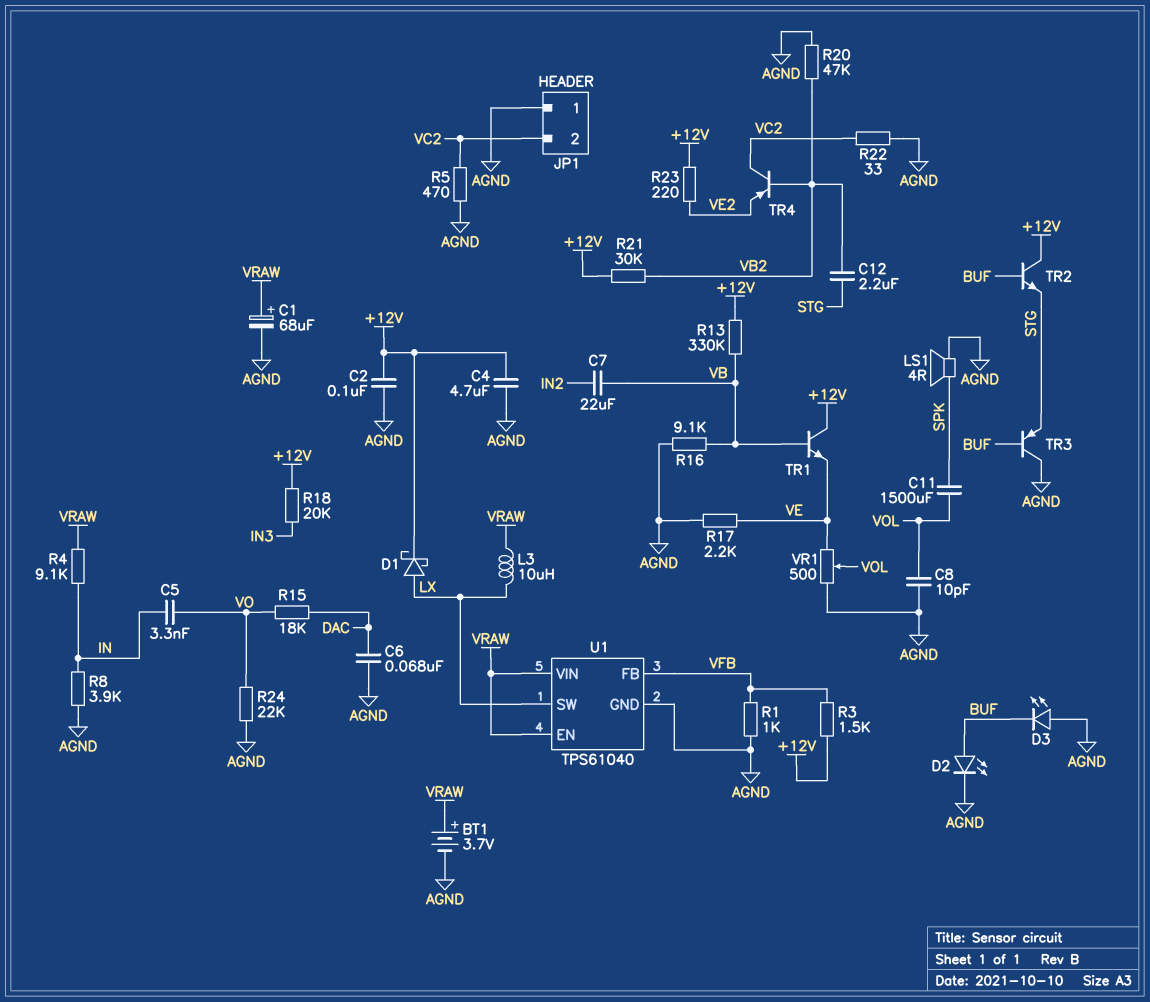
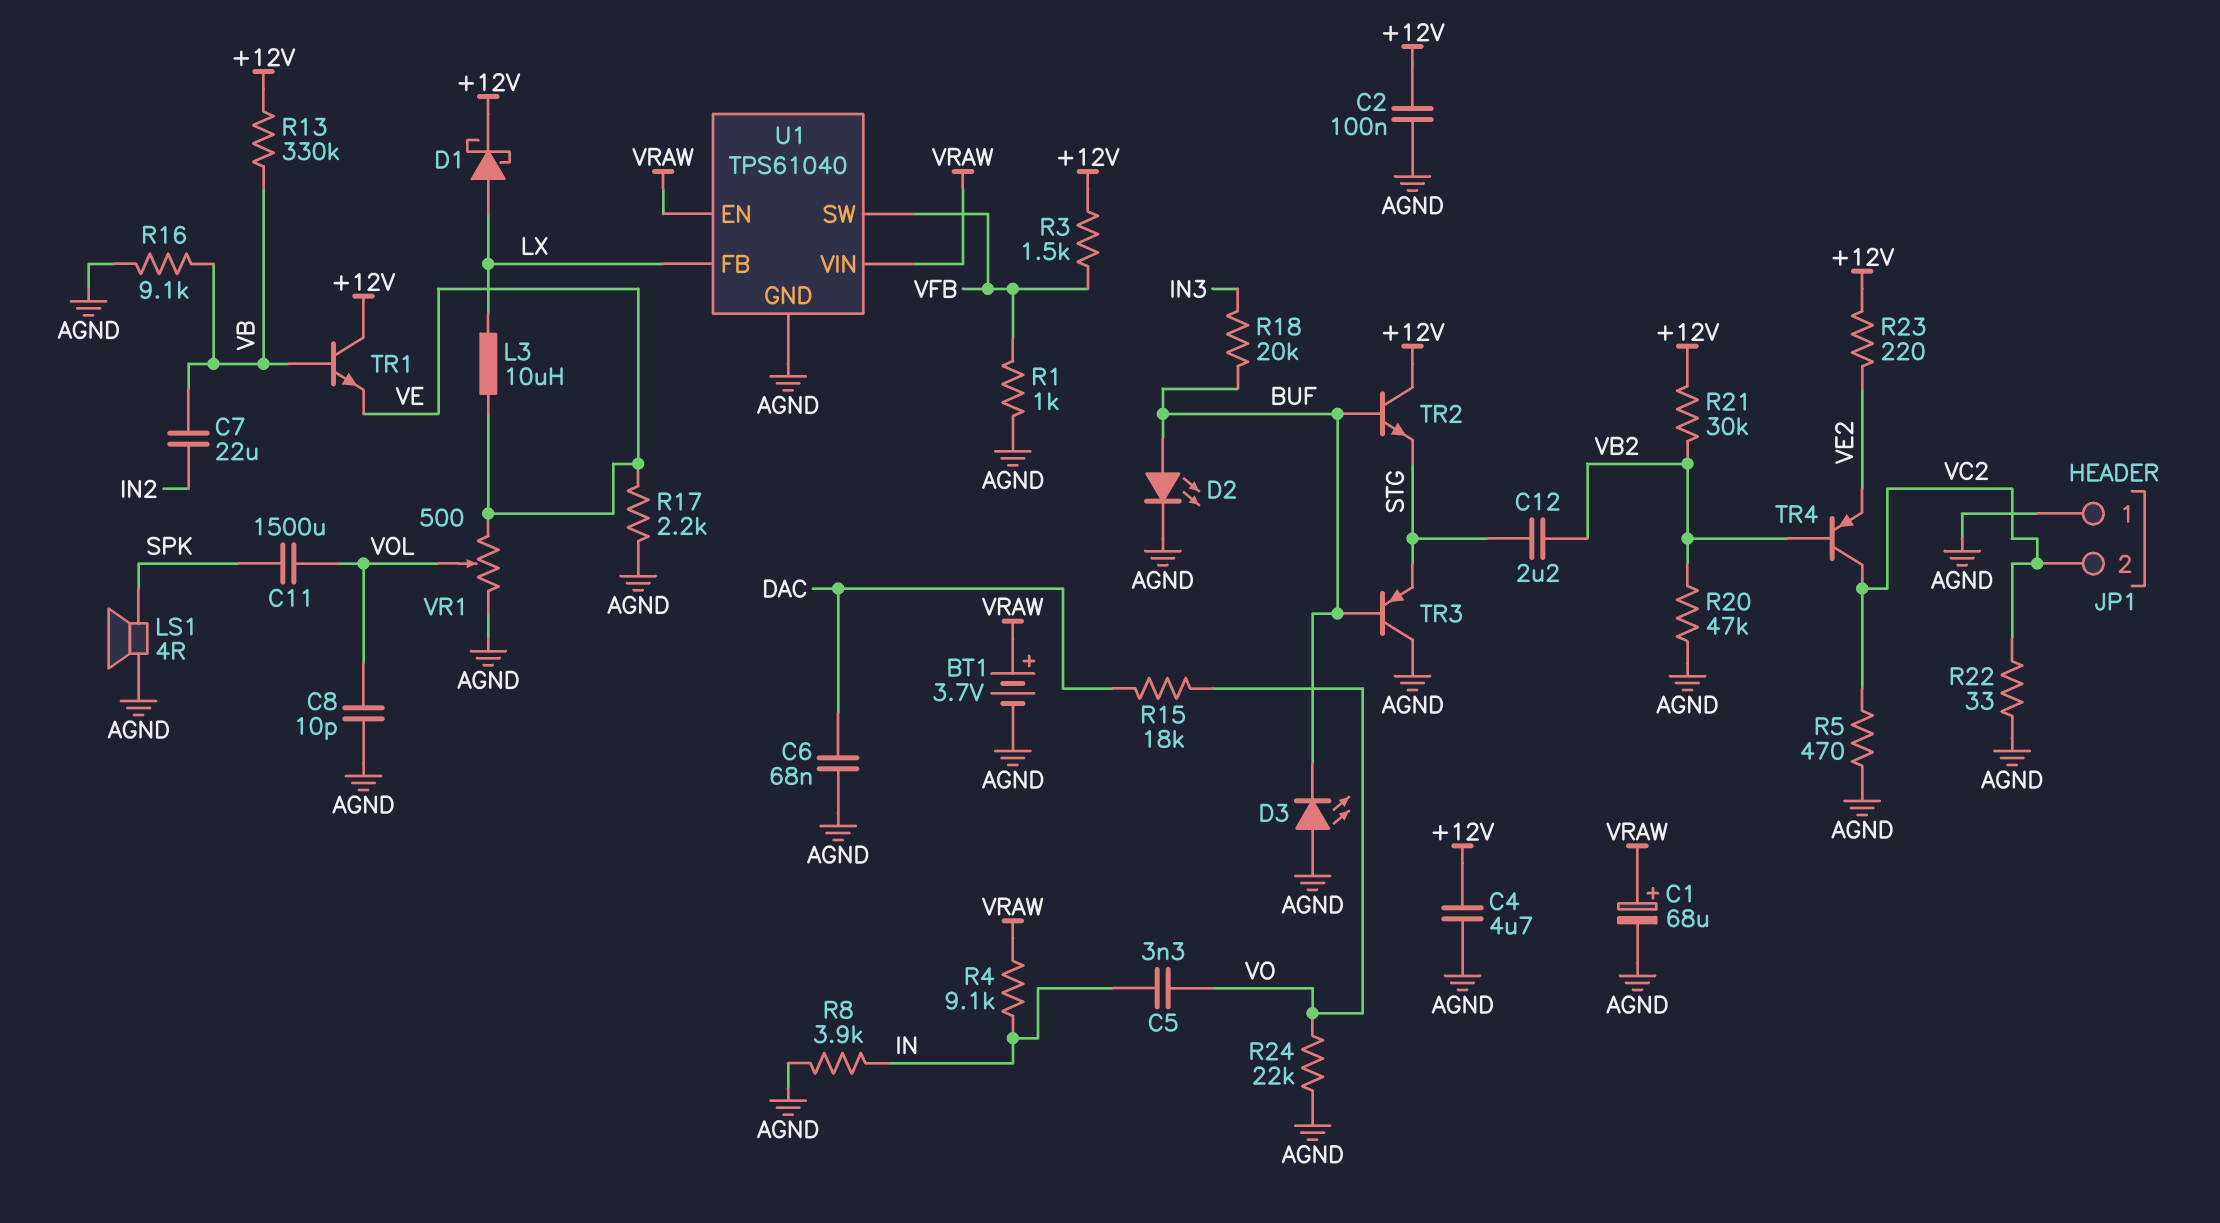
L3: 10uH (LX, VRAW) -> 10uH (LX, VE)
R18: 20k (+12V, IN3) -> 20k (BUF, IN3)
U1 pin FB: VFB -> LX
U1 pin SW: LX -> VFB

